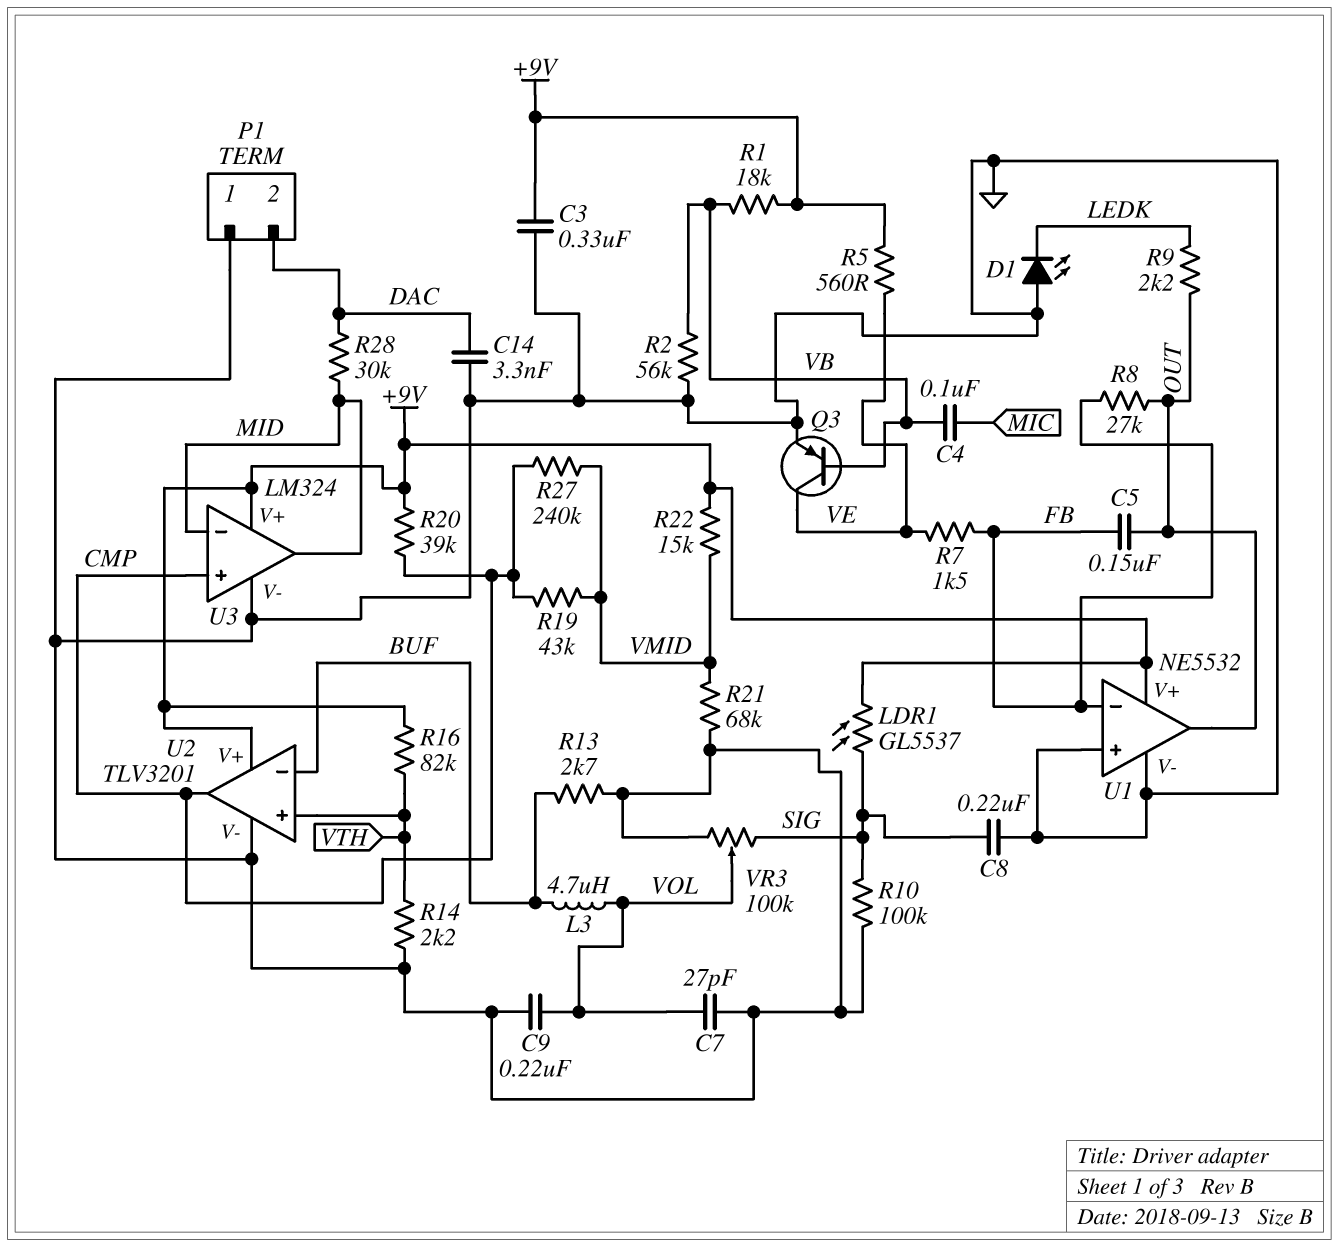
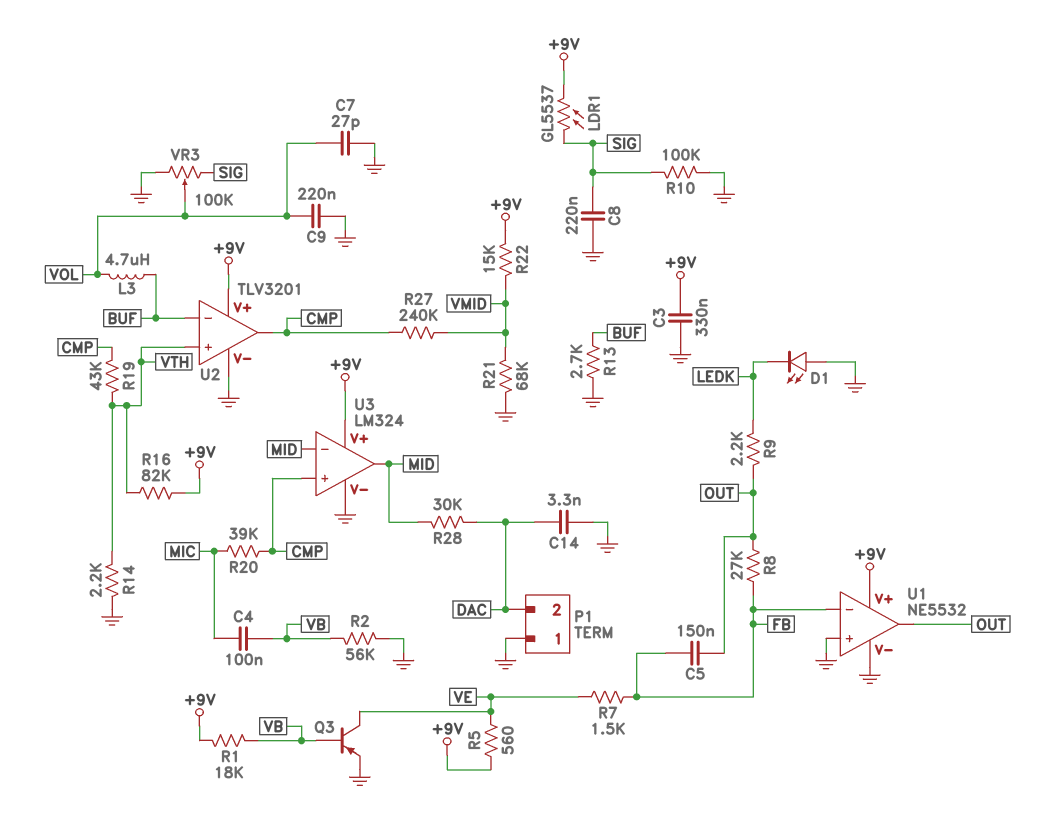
R19: 43k (CMP, VMID) -> 43k (CMP, VTH)
R20: 39k (+9V, CMP) -> 39k (CMP, MIC)

